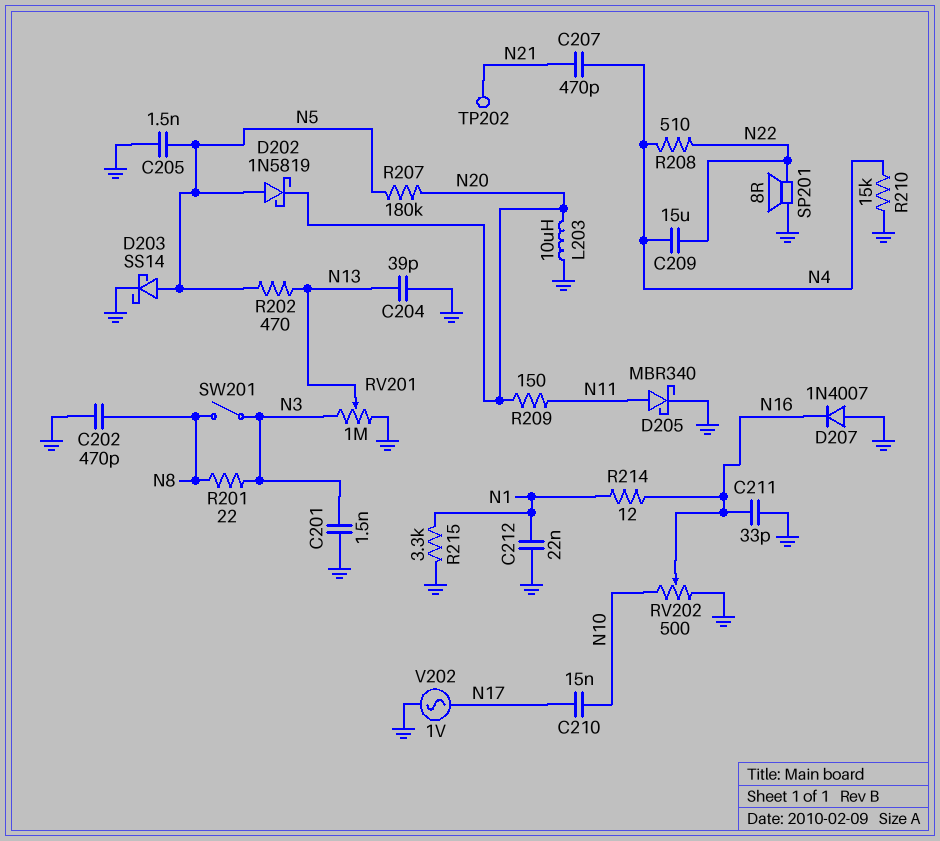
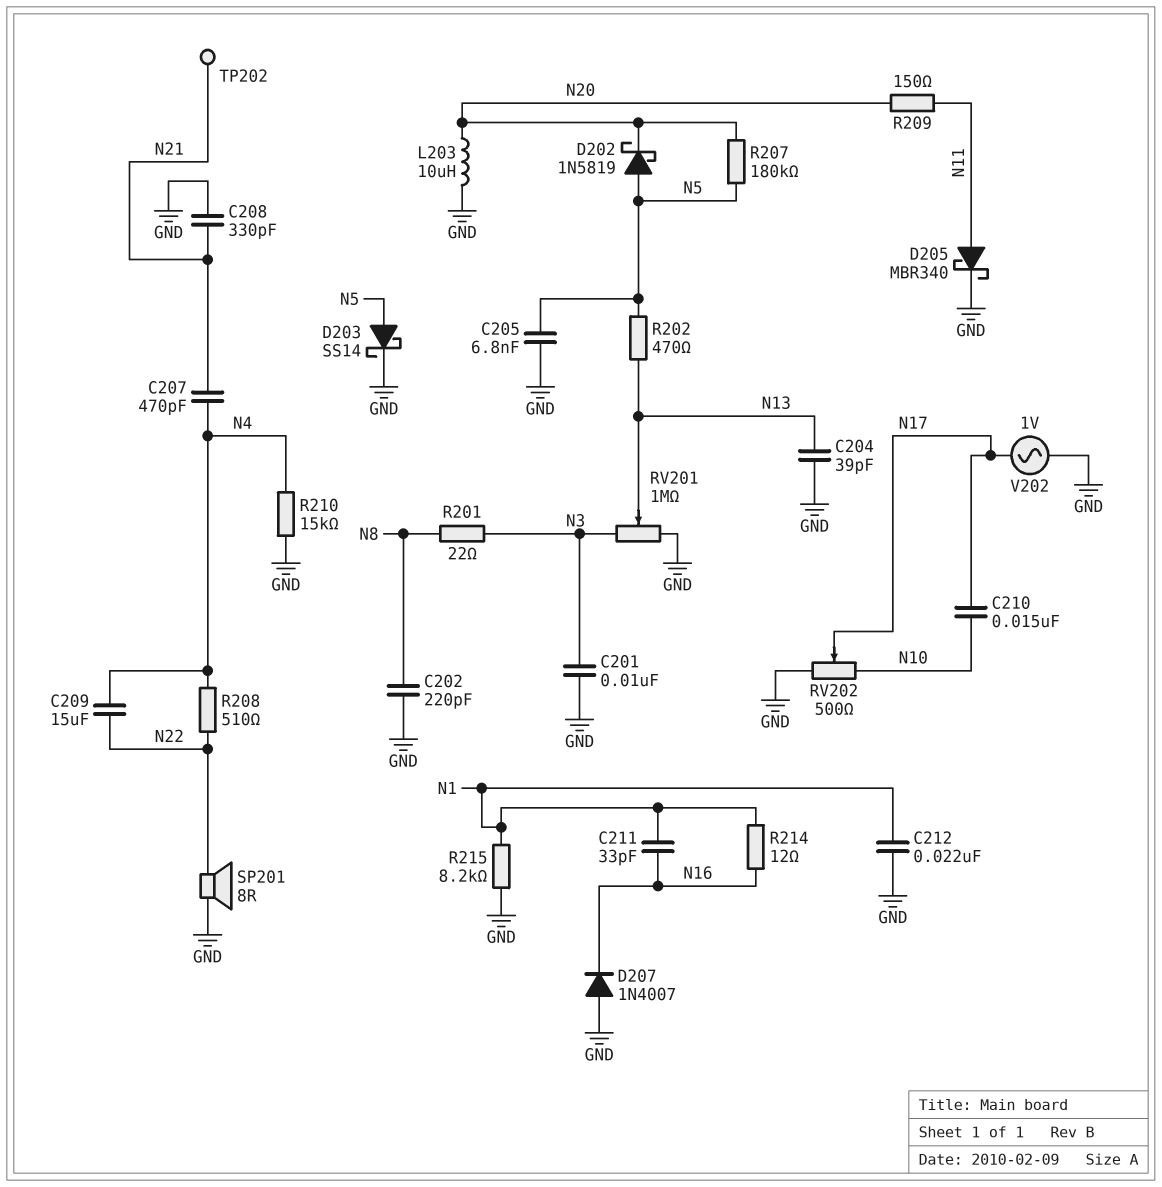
C201: 1.5nF (GND, N3) -> 10nF (GND, N3)
C202: 470pF (GND, N8) -> 220pF (GND, N8)
C205: 1.5nF (GND, N5) -> 6.8nF (GND, N5)
C208: none -> 330pF (GND, N21)
C211: 33pF (GND, N16) -> 33pF (N1, N16)
R215: 3.3k (GND, N1) -> 8.2k (GND, N1)
RV202: 500 (GND, N10, wiper N16) -> 500 (GND, N10, wiper N17)
SW201: switch (N3, N8) -> none

